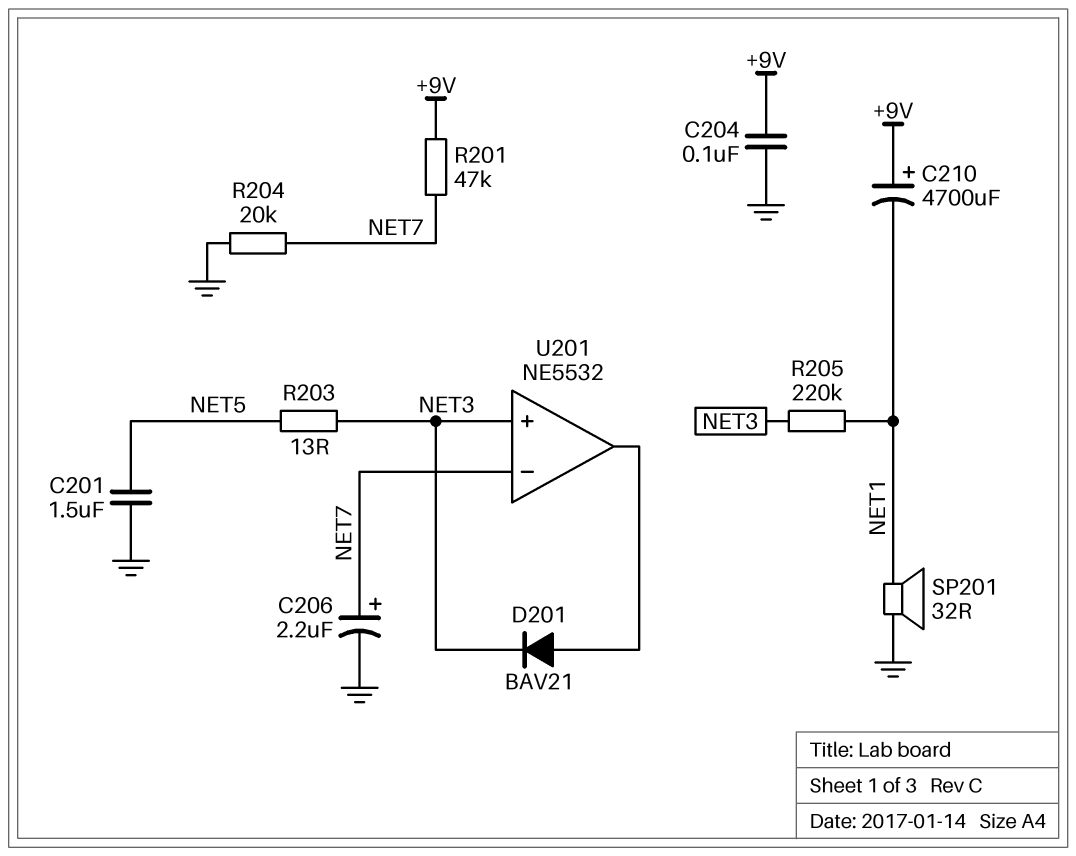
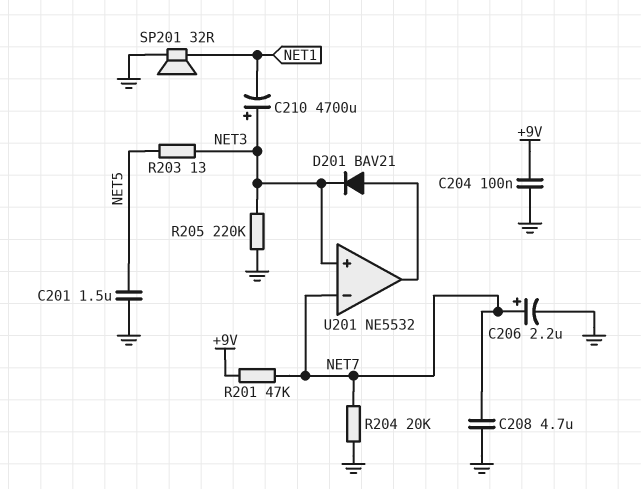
C208: none -> 4.7uF (GND, NET7)
C210: 4700uF (plus +9V, minus NET1) -> 4700uF (plus NET3, minus NET1)
R205: 220k (NET1, NET3) -> 220k (GND, NET3)

